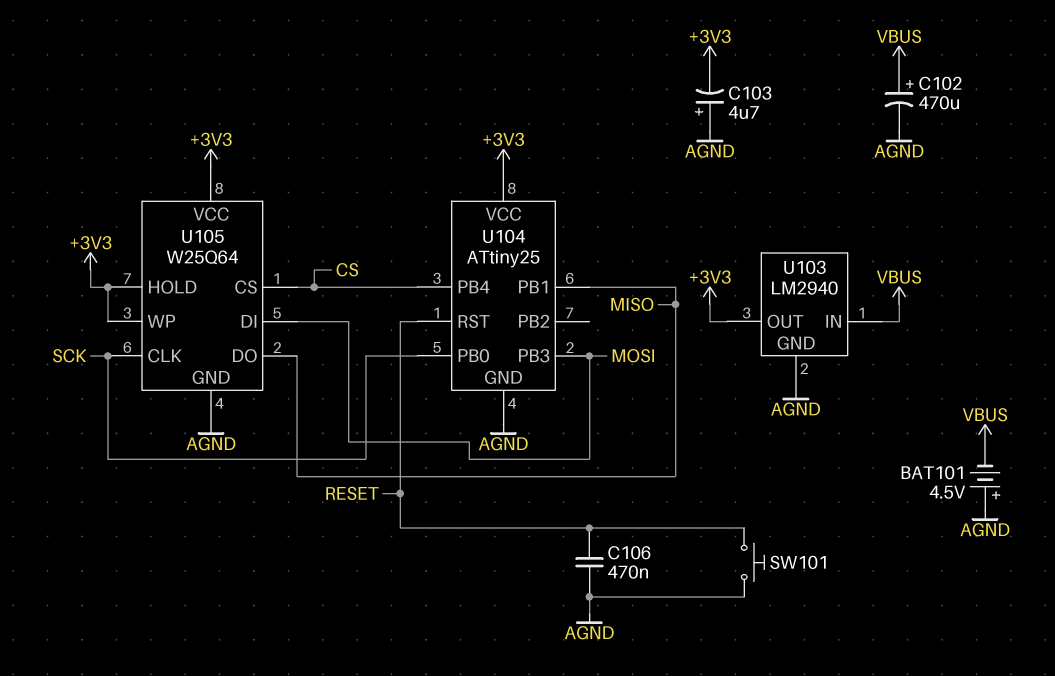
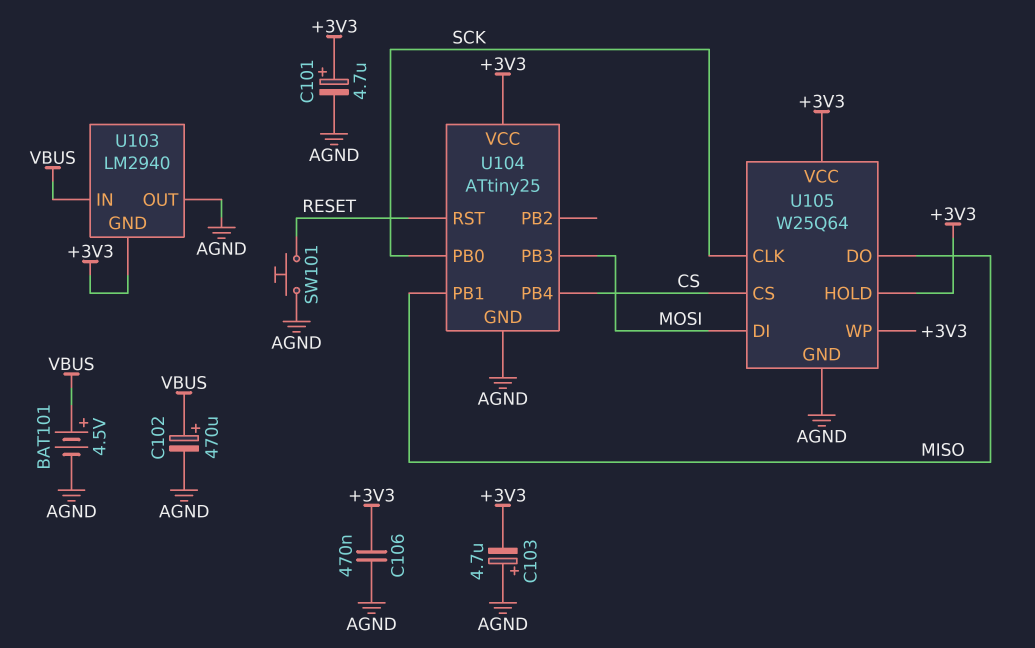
BAT101: 4.5V (plus AGND, minus VBUS) -> 4.5V (plus VBUS, minus AGND)
C101: none -> 4.7uF (plus +3V3, minus AGND)
C106: 470nF (AGND, RESET) -> 470nF (+3V3, AGND)
U103 pin GND: AGND -> +3V3
U103 pin OUT: +3V3 -> AGND

